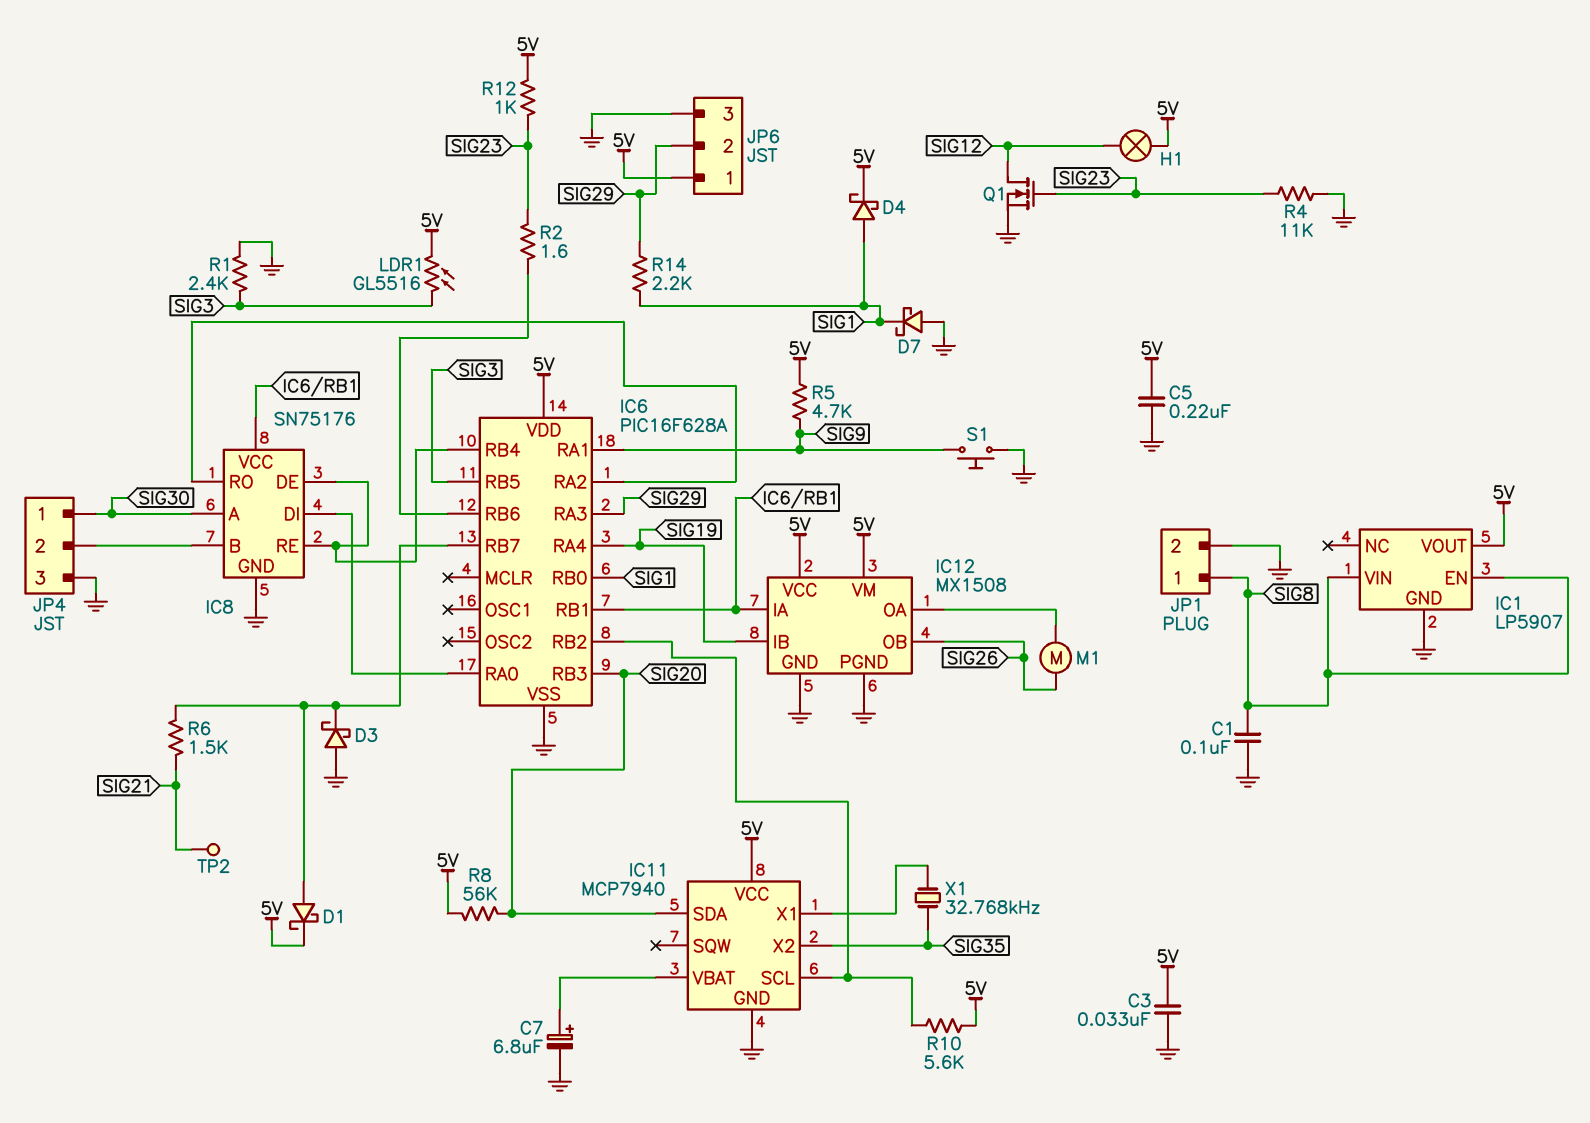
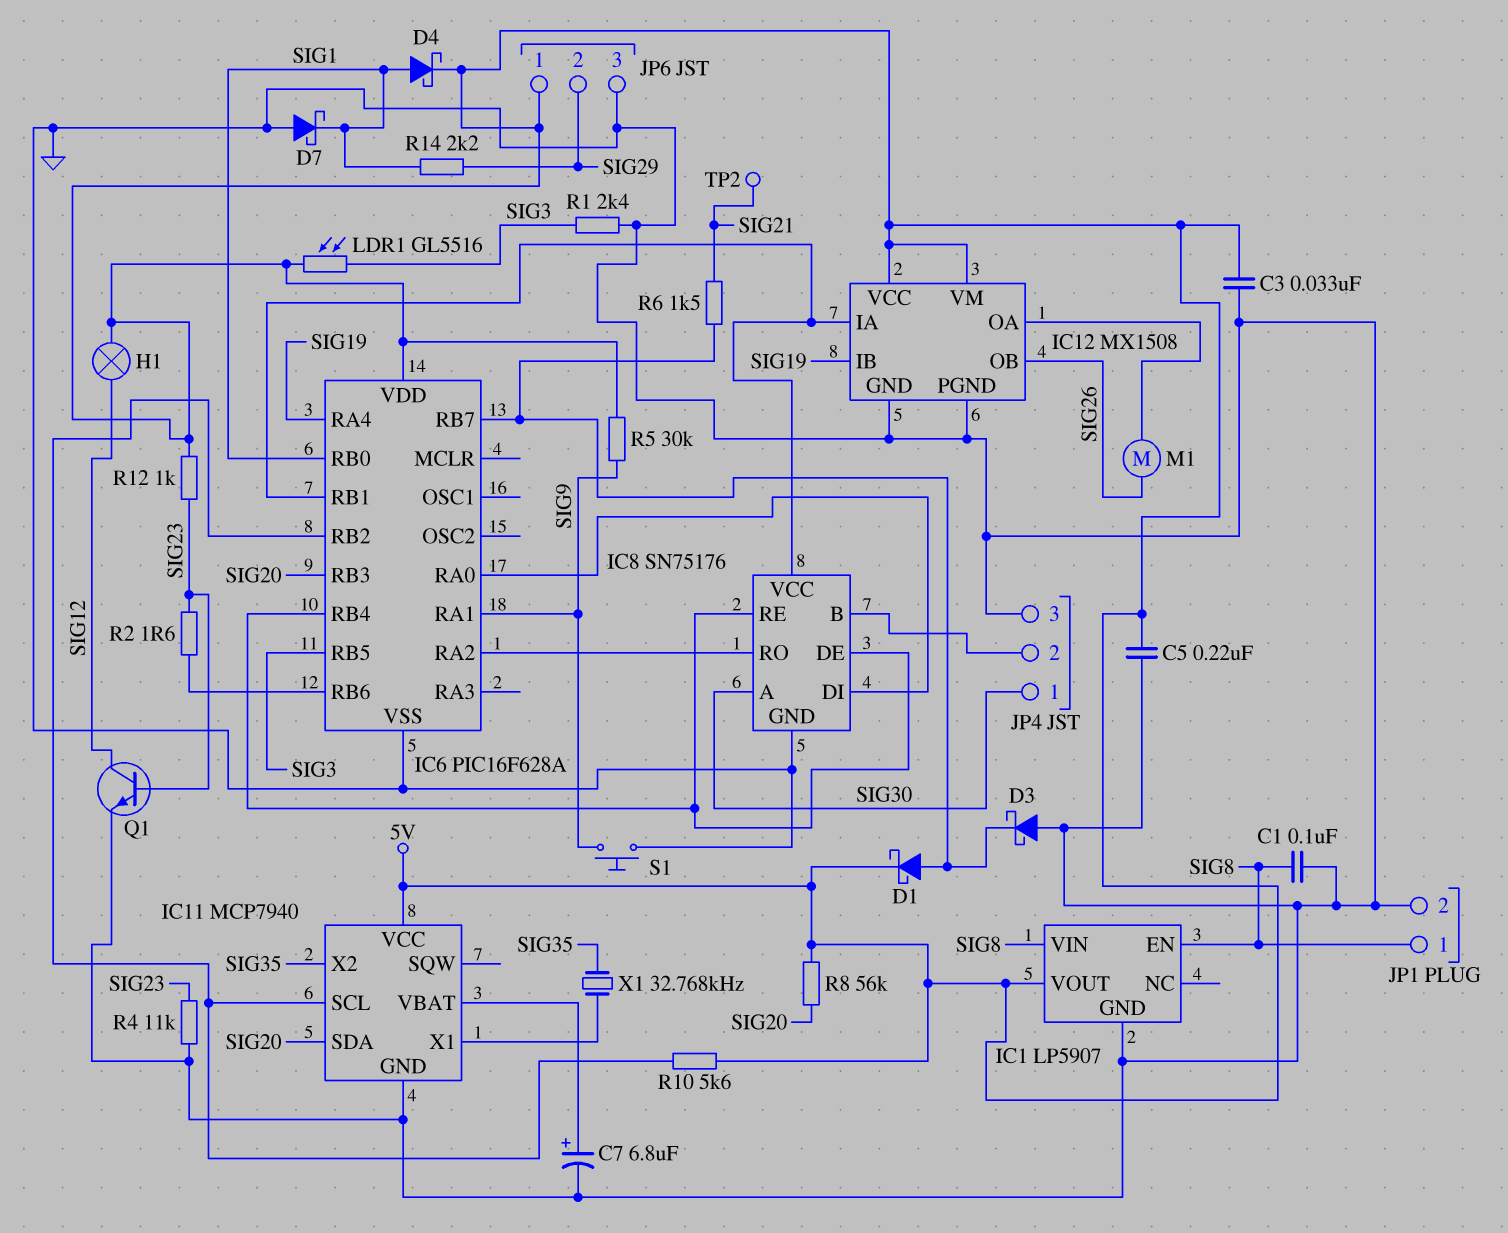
IC6 pin RA3: SIG29 -> none
Q1: NMOS (G SIG23, D SIG12, S GND) -> NPN (B SIG23, C SIG12, E GND)
R5: 4.7k (5V, SIG9) -> 30k (5V, SIG9)

